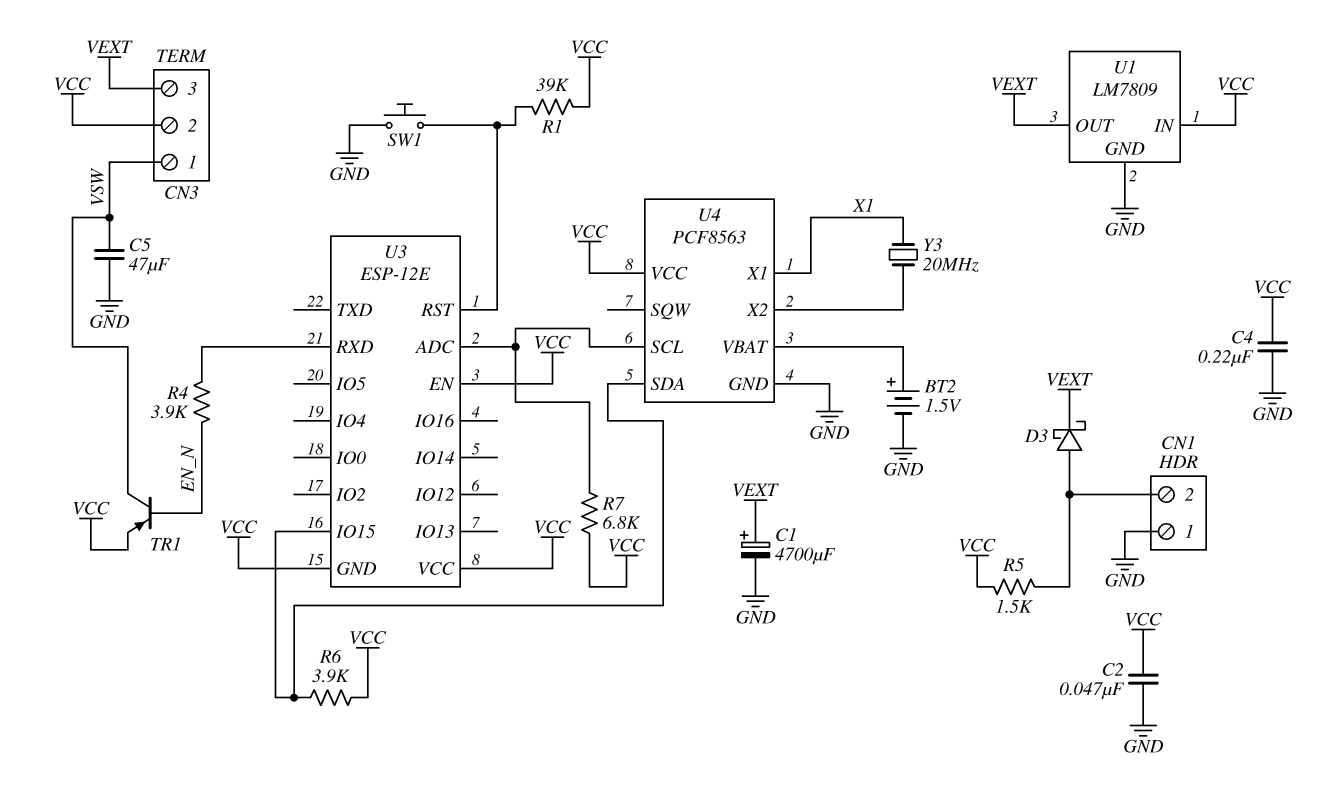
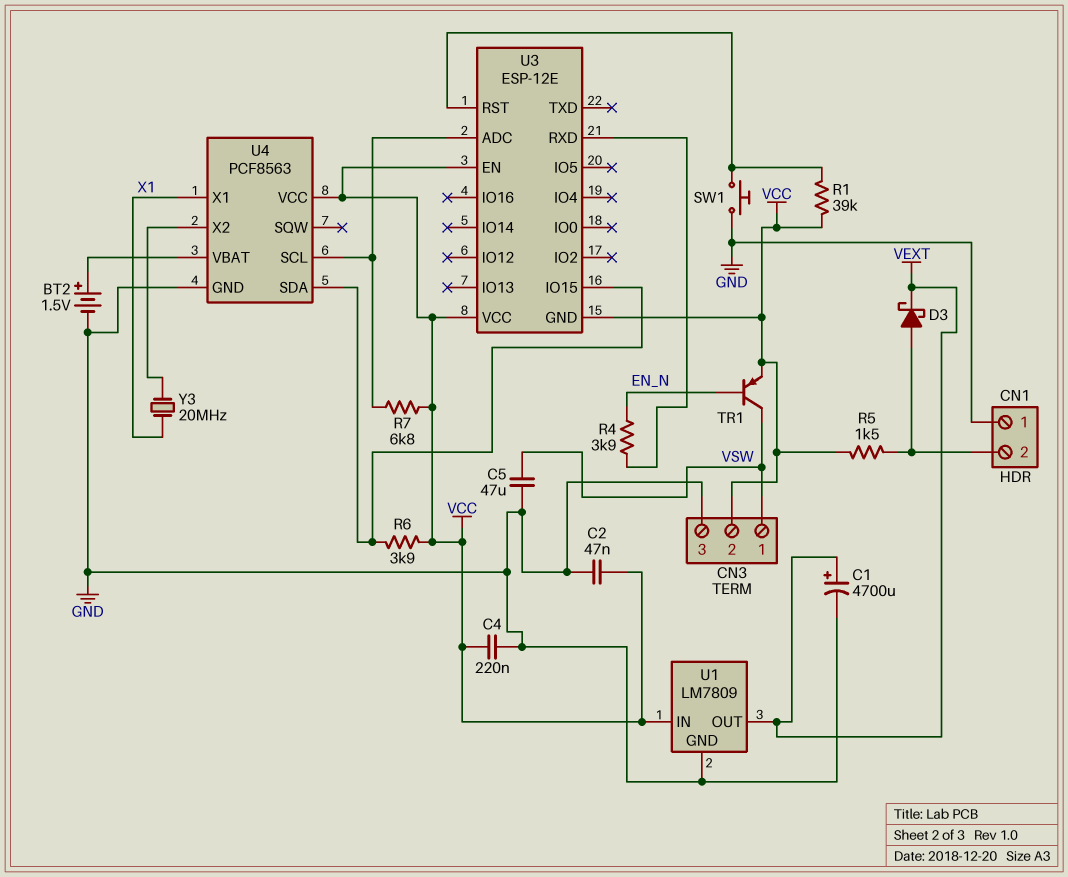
CN3 pin 3: VEXT -> GND

